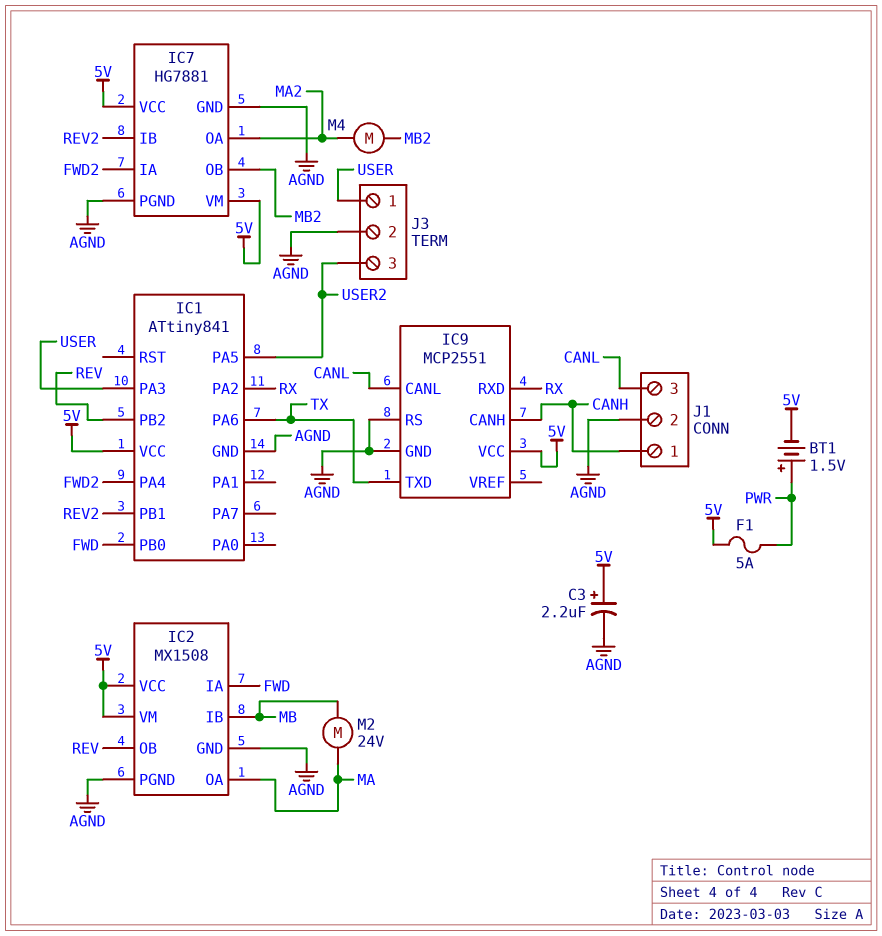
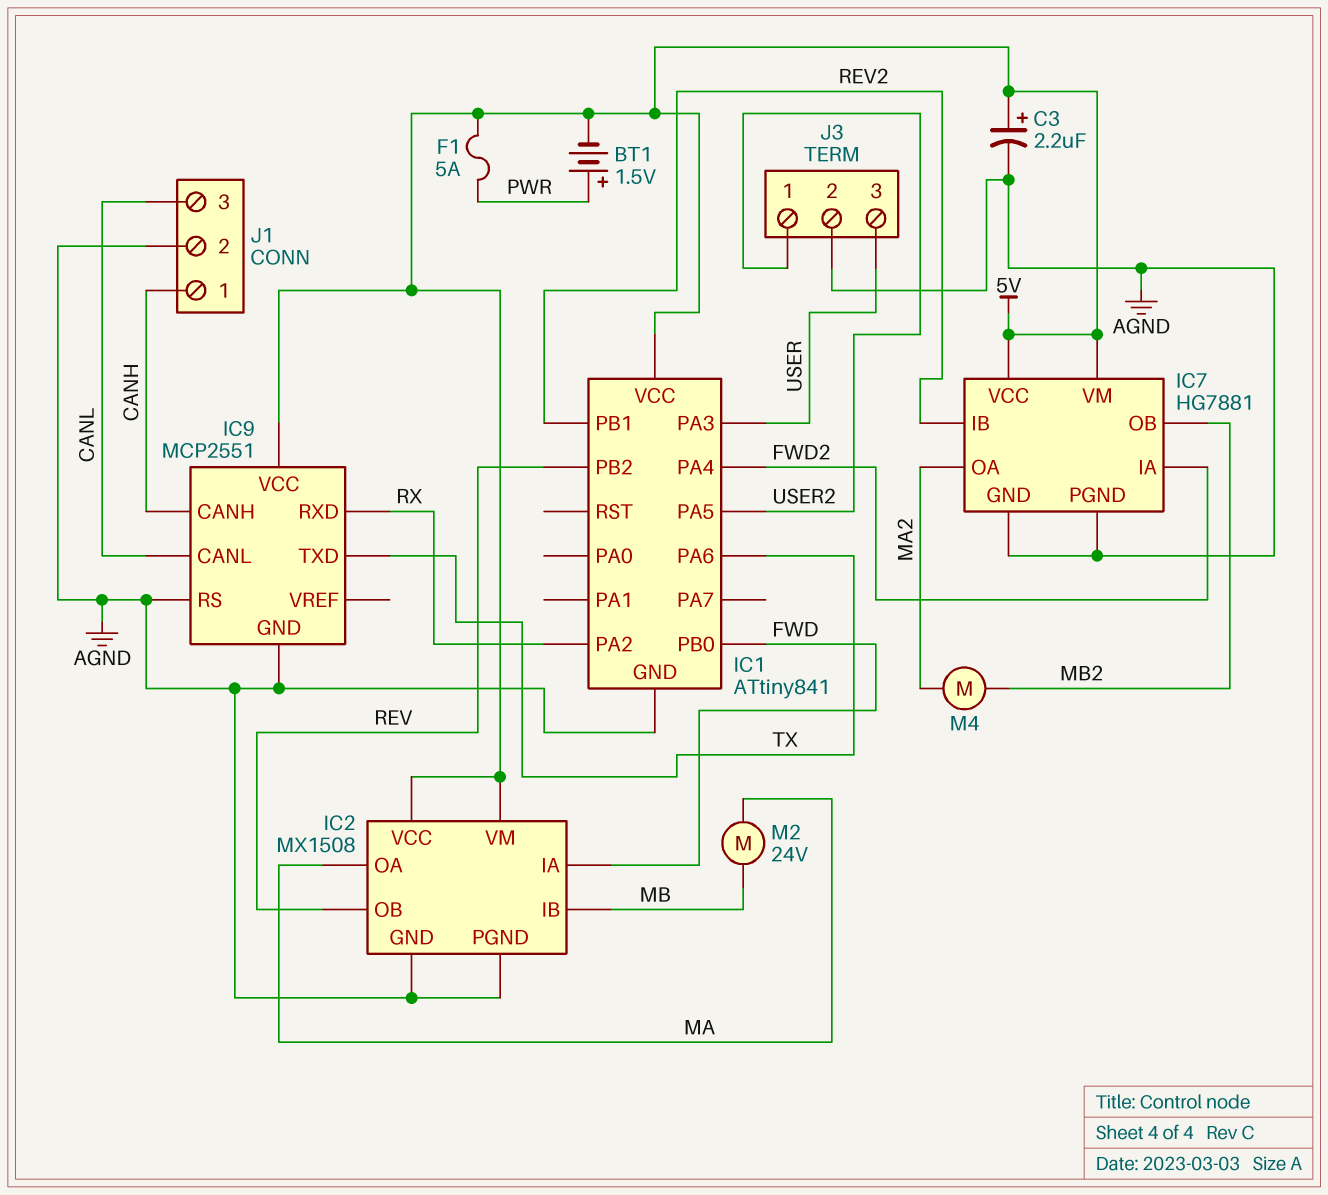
J3 pin 1: USER -> USER2
J3 pin 3: USER2 -> USER

